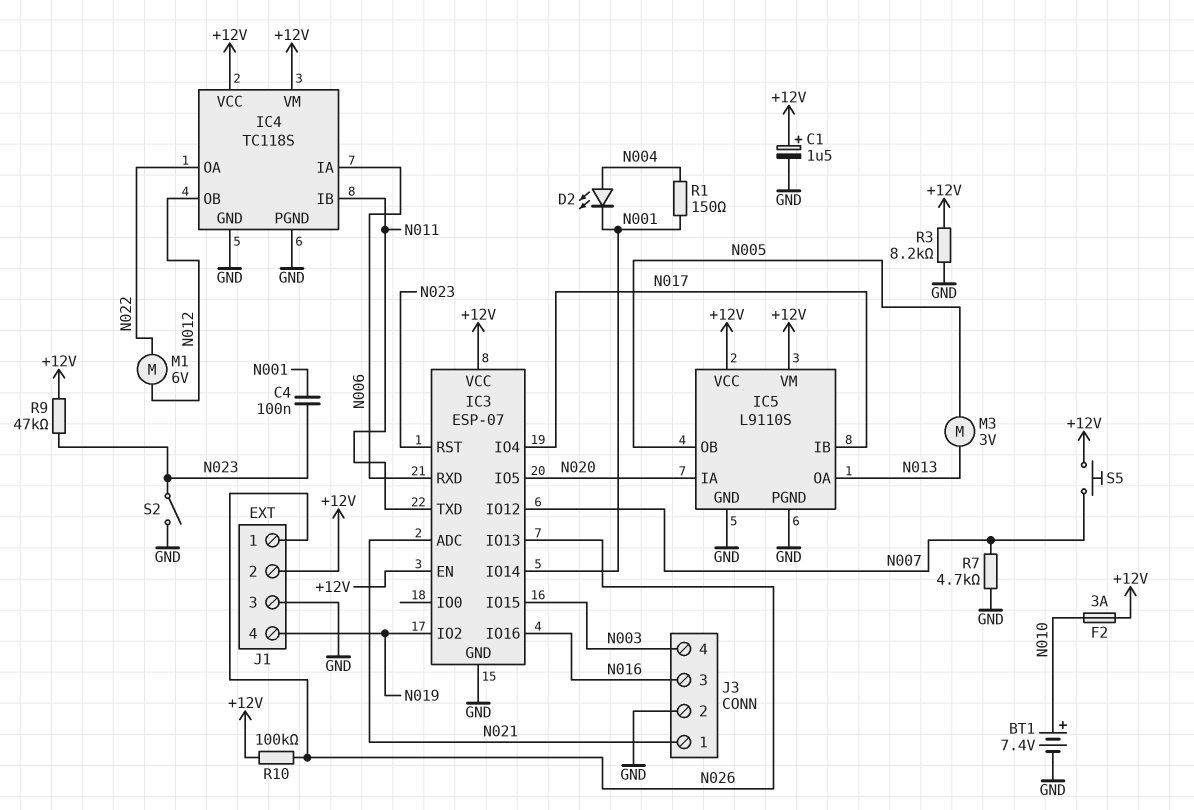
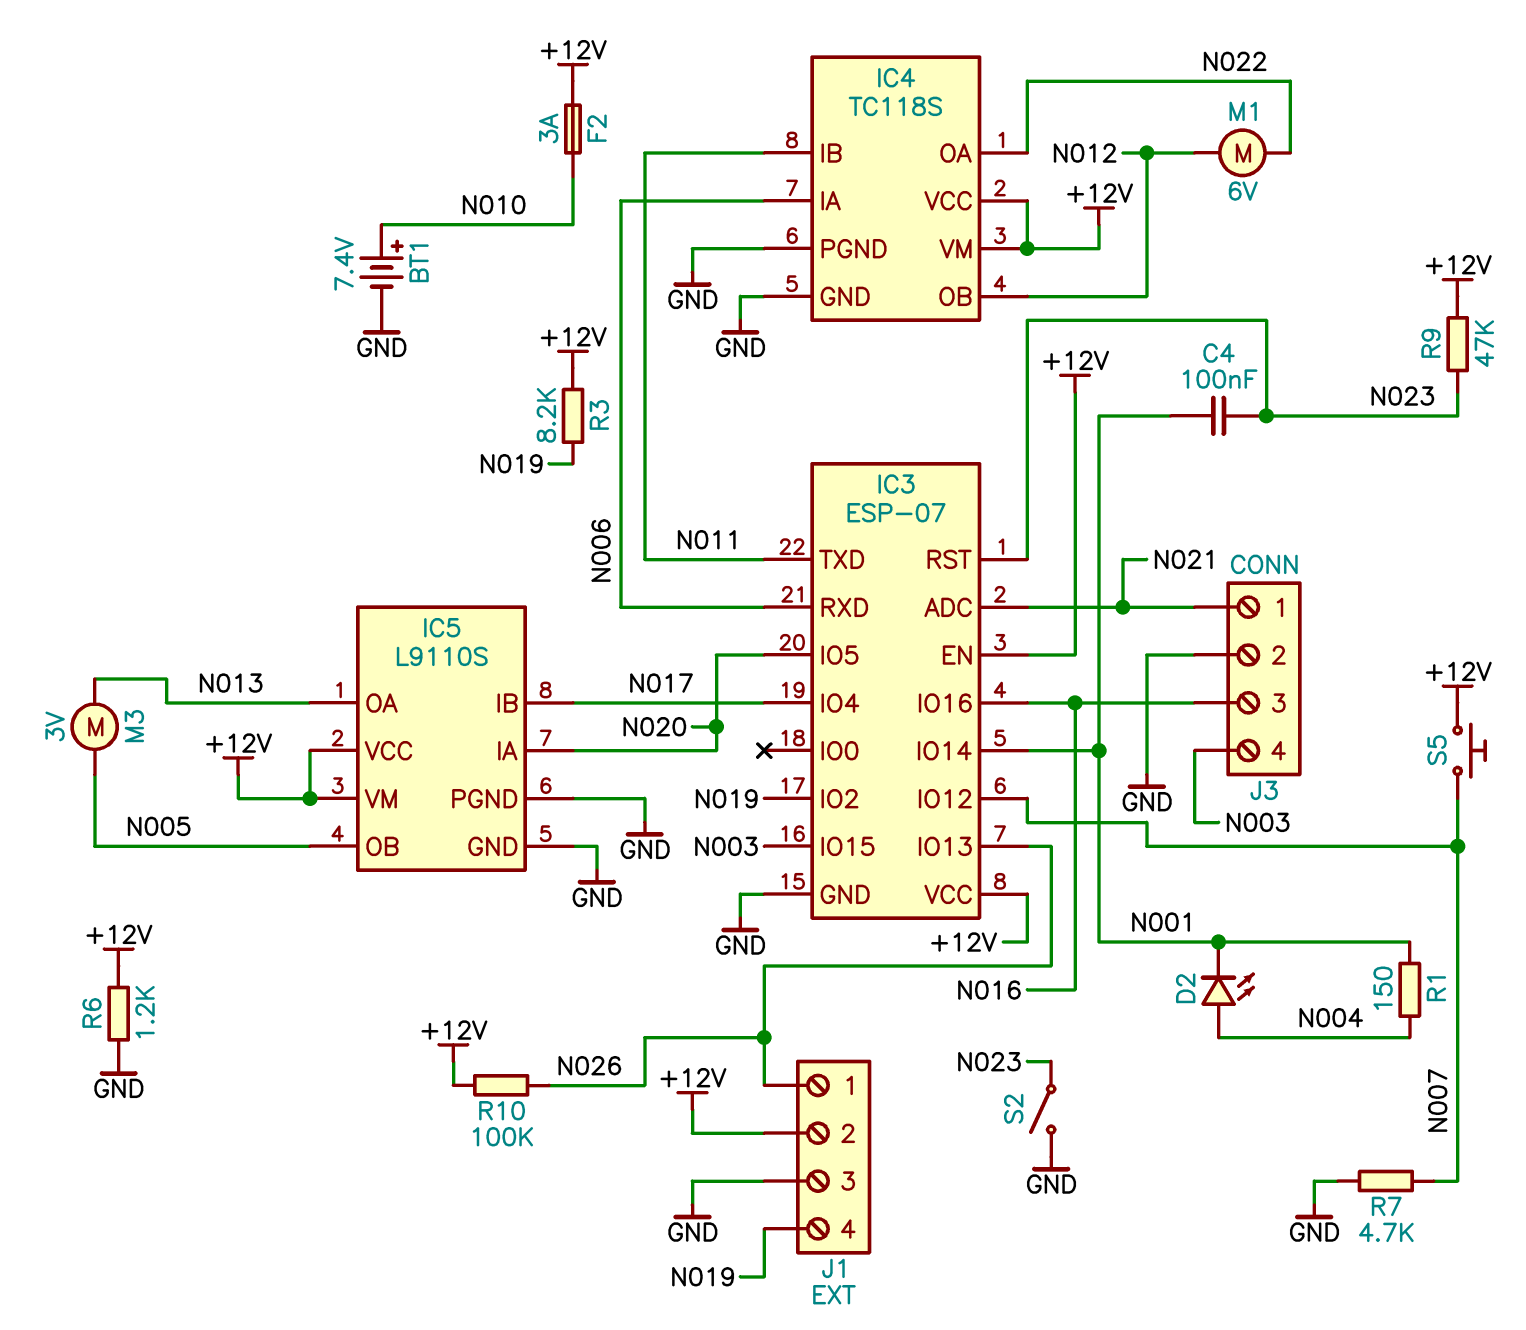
C1: 1.5uF (plus +12V, minus GND) -> none
R3: 8.2k (+12V, GND) -> 8.2k (+12V, N019)
R6: none -> 1.2k (+12V, GND)

